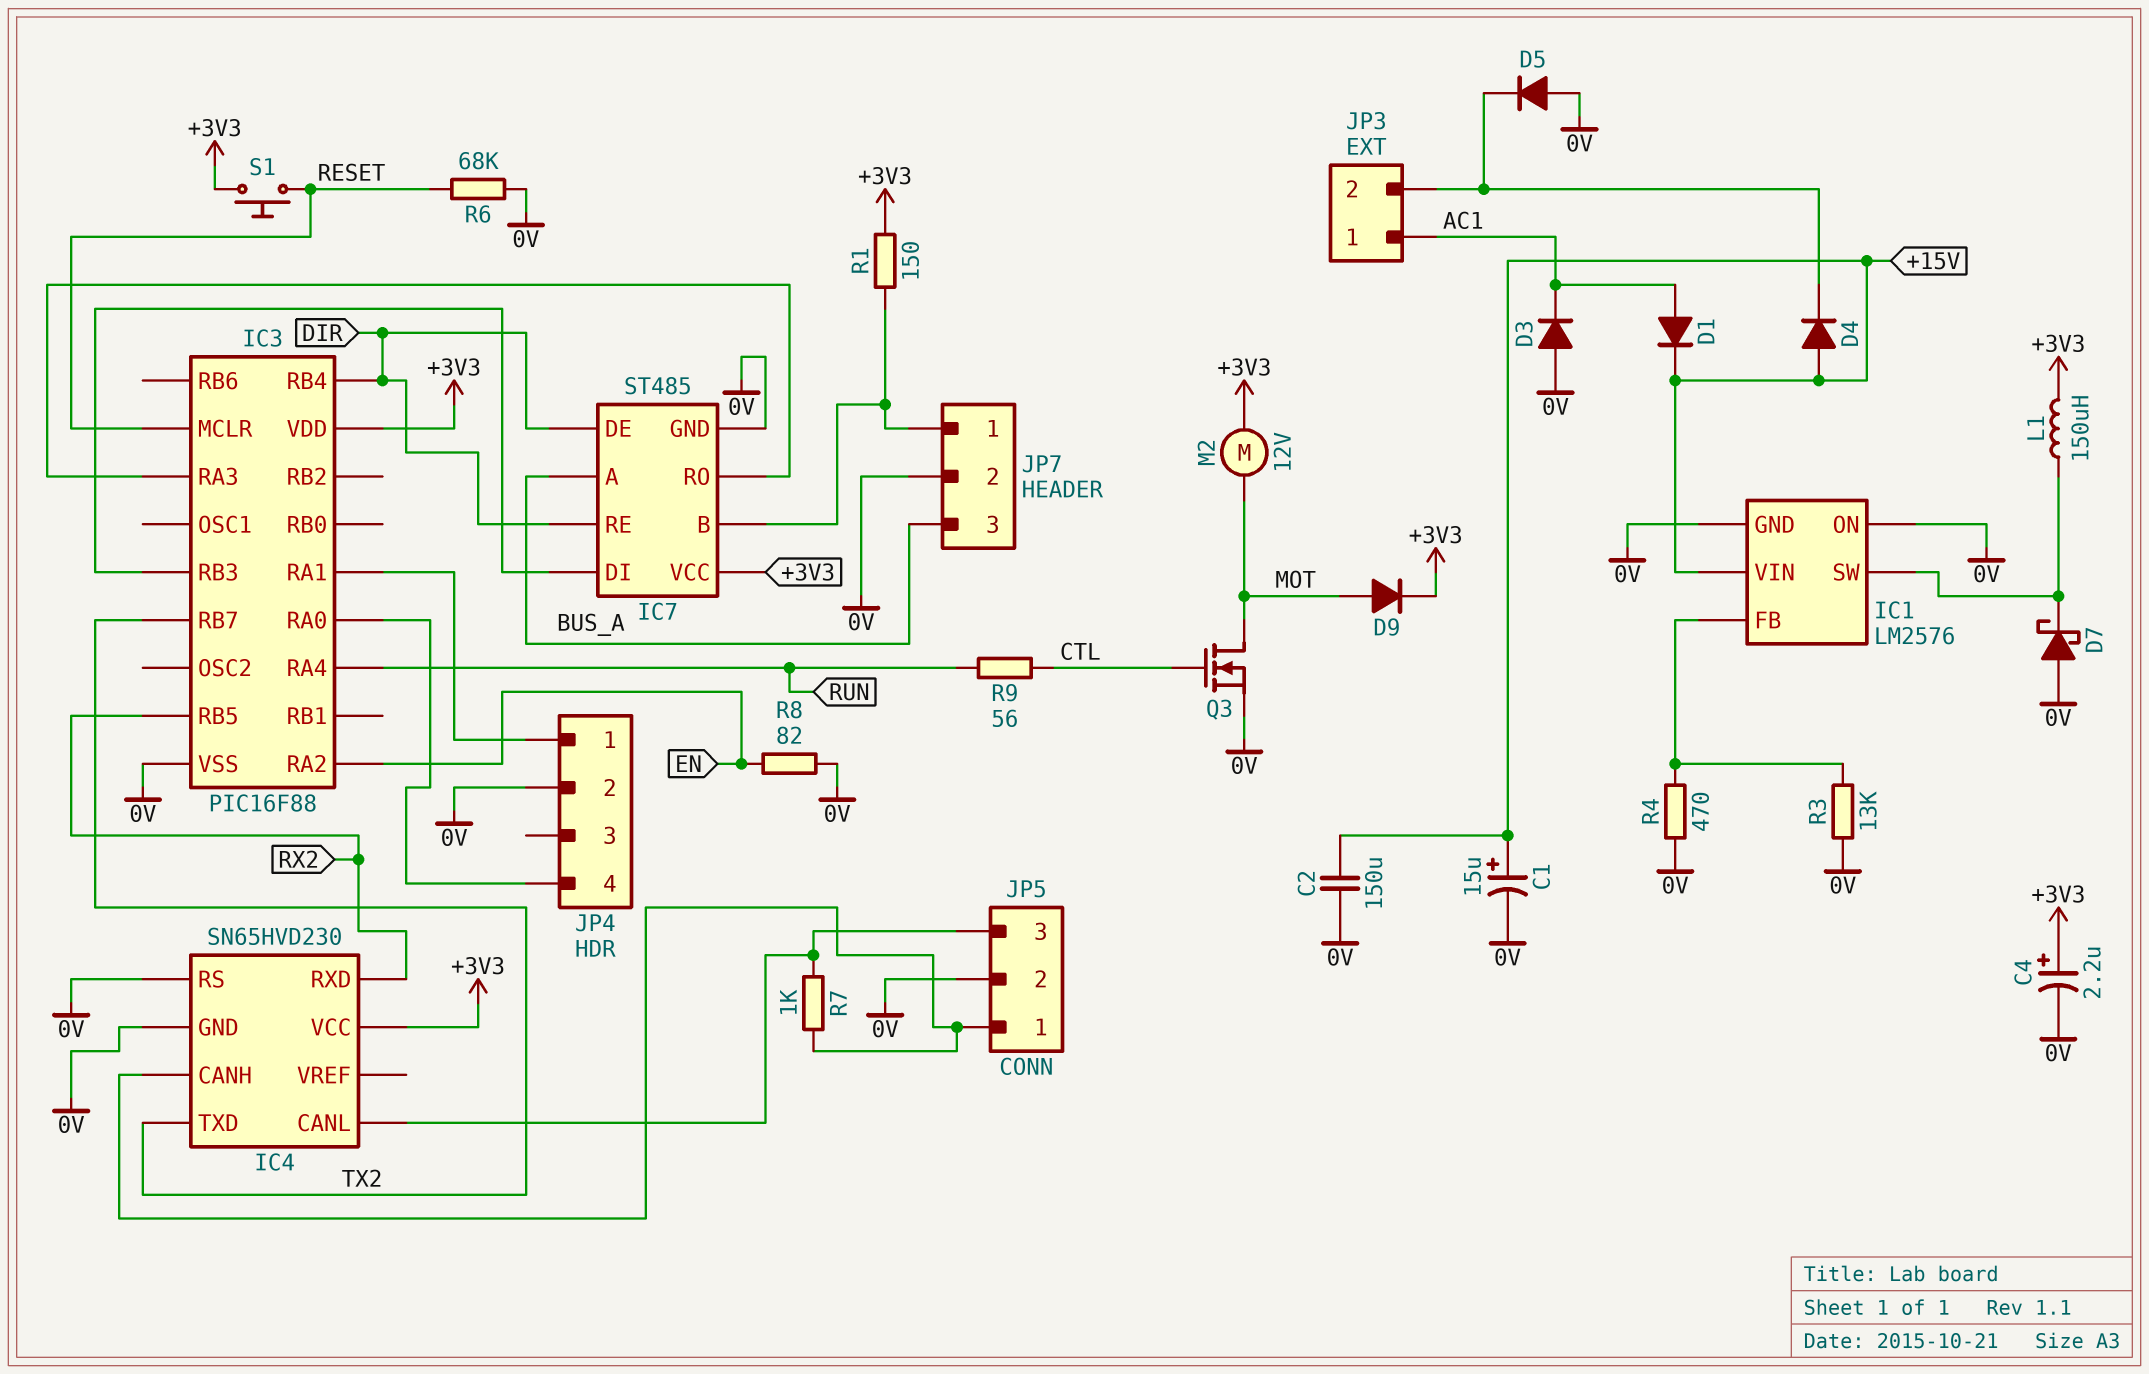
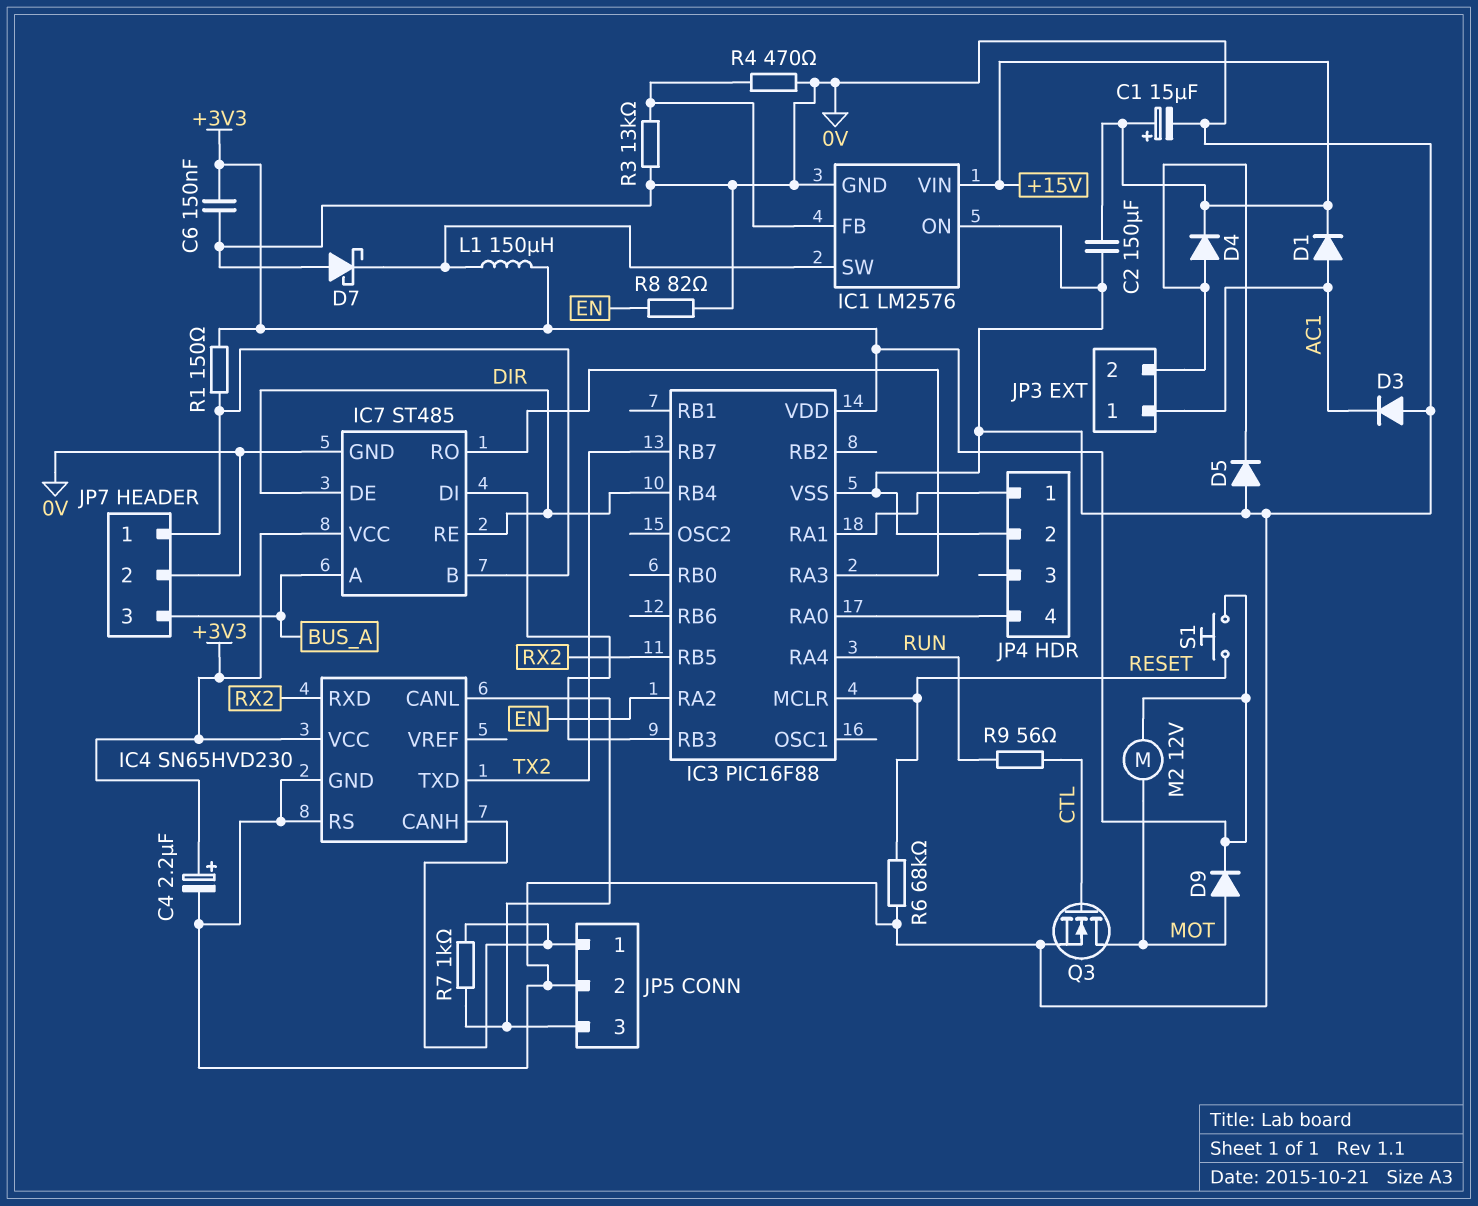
C6: none -> 150nF (+3V3, 0V)
D4: diode (A +15V, K JP3/2) -> diode (A JP3/2, K +15V)

